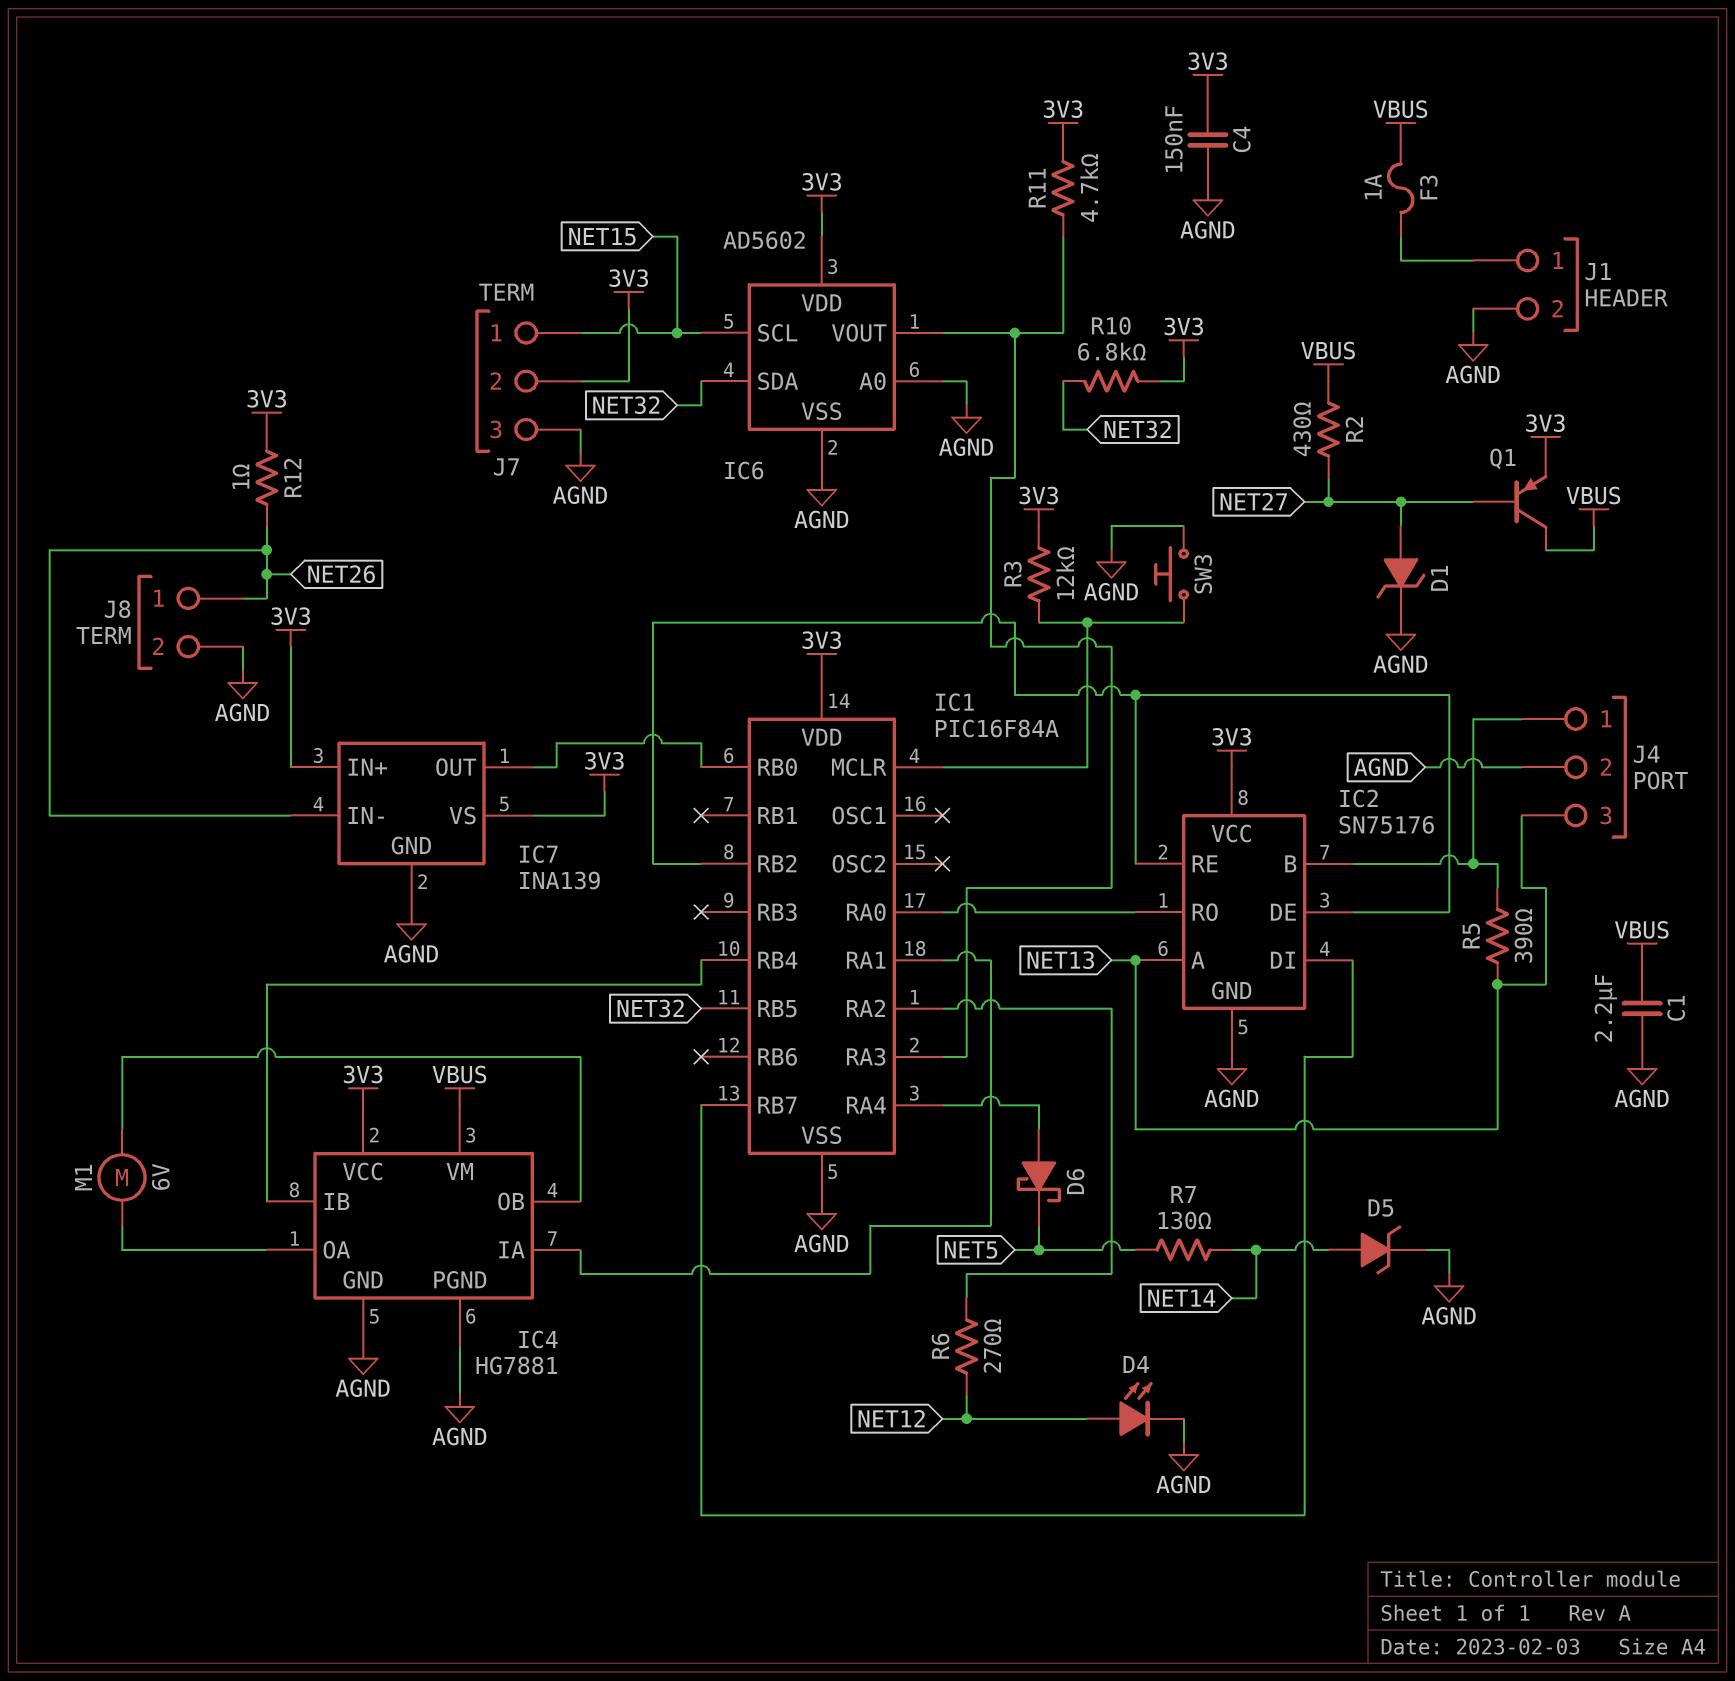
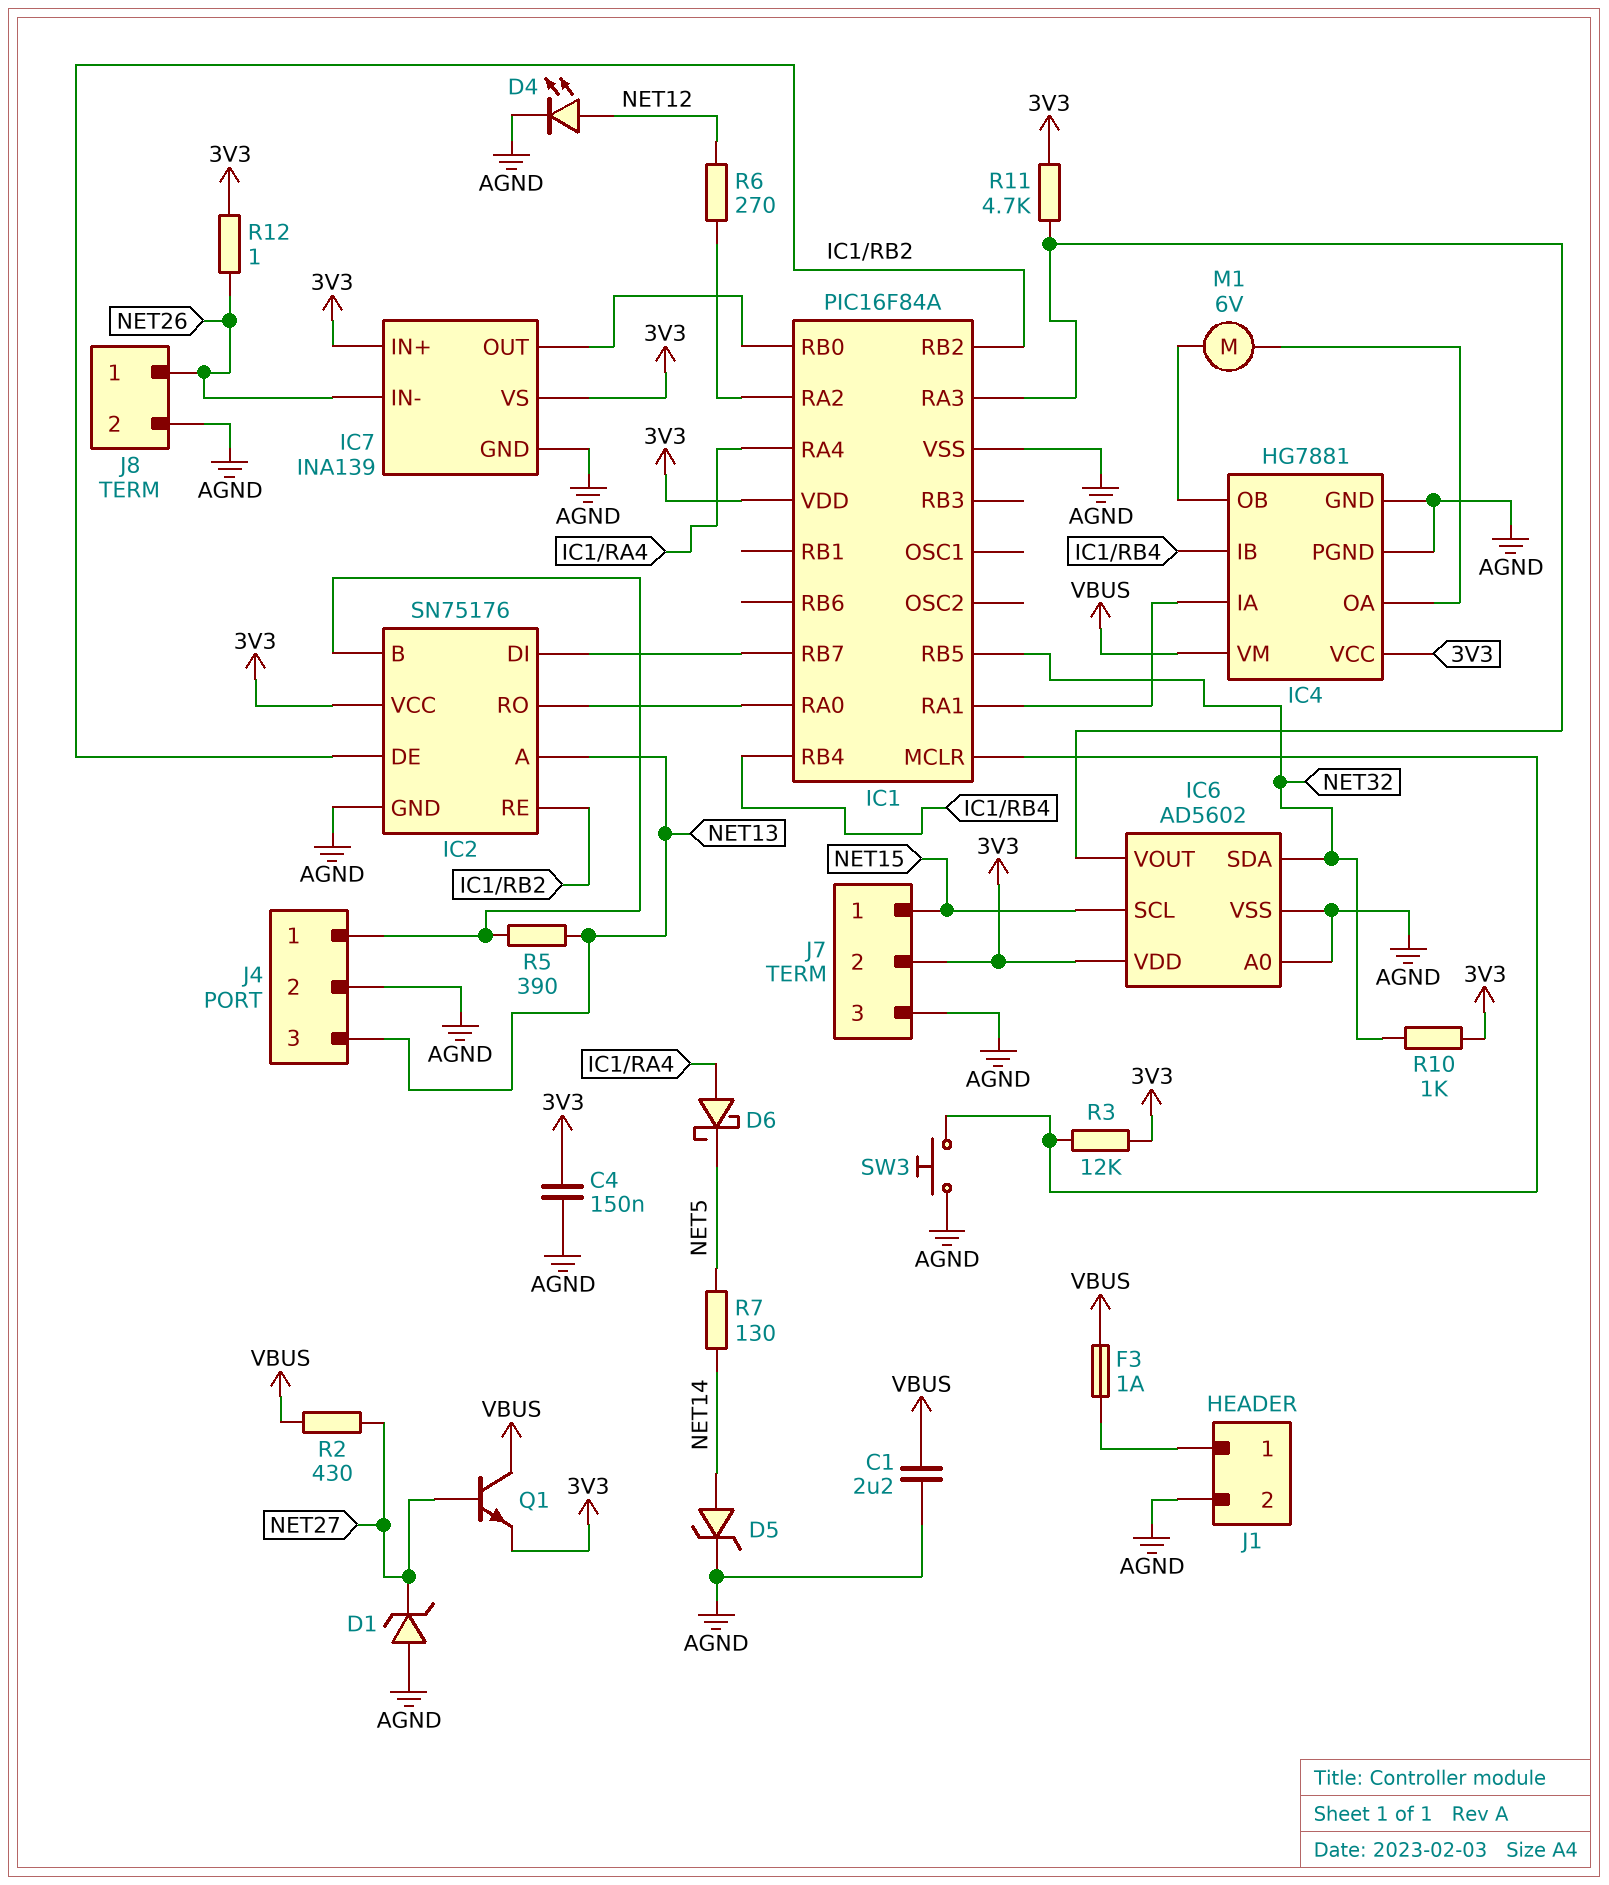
D1: zener (A NET27, K AGND) -> zener (A AGND, K NET27)
Q1: PNP (B NET27, C VBUS, E 3V3) -> NPN (B NET27, C VBUS, E 3V3)
R10: 6.8k (3V3, NET32) -> 1k (3V3, NET32)

